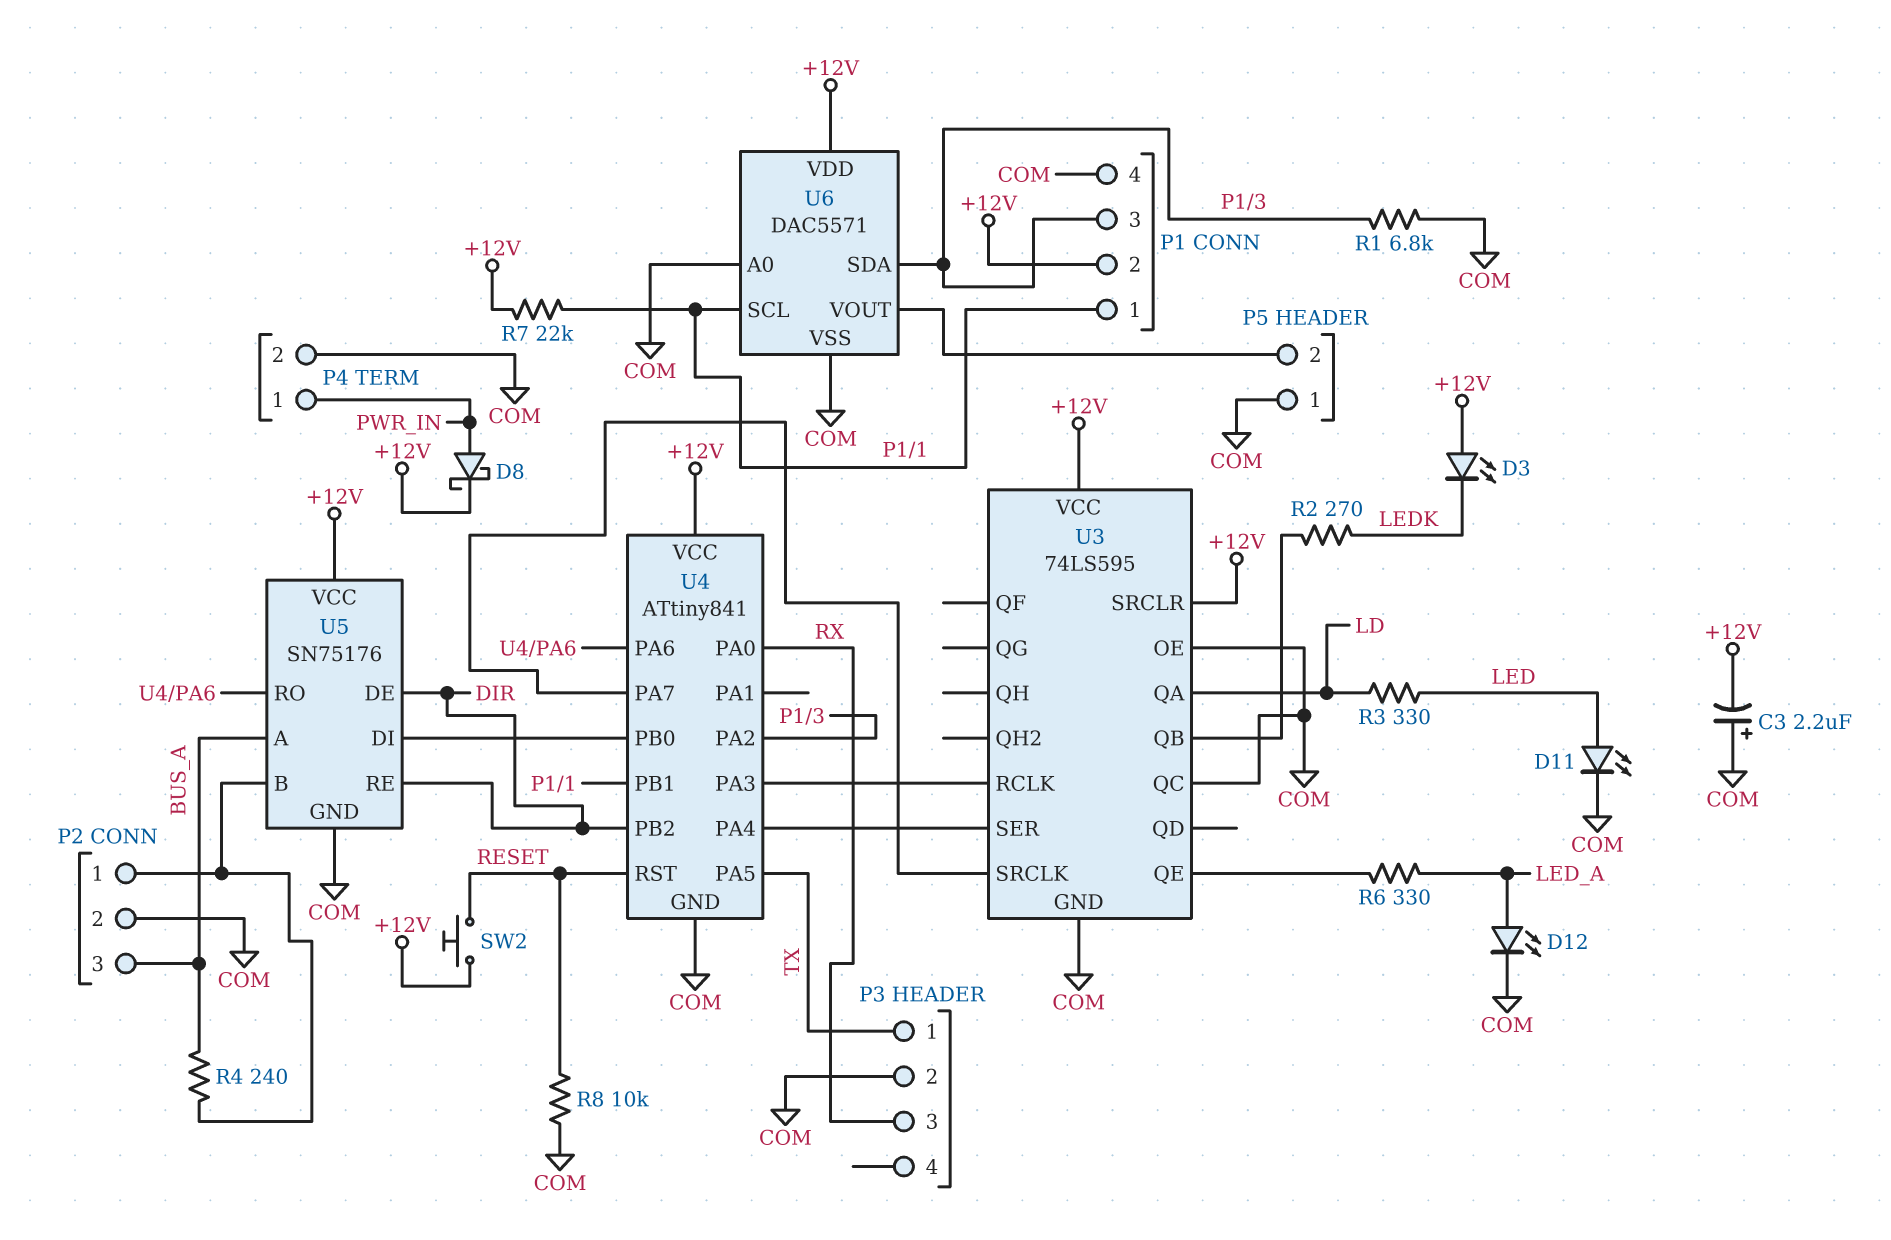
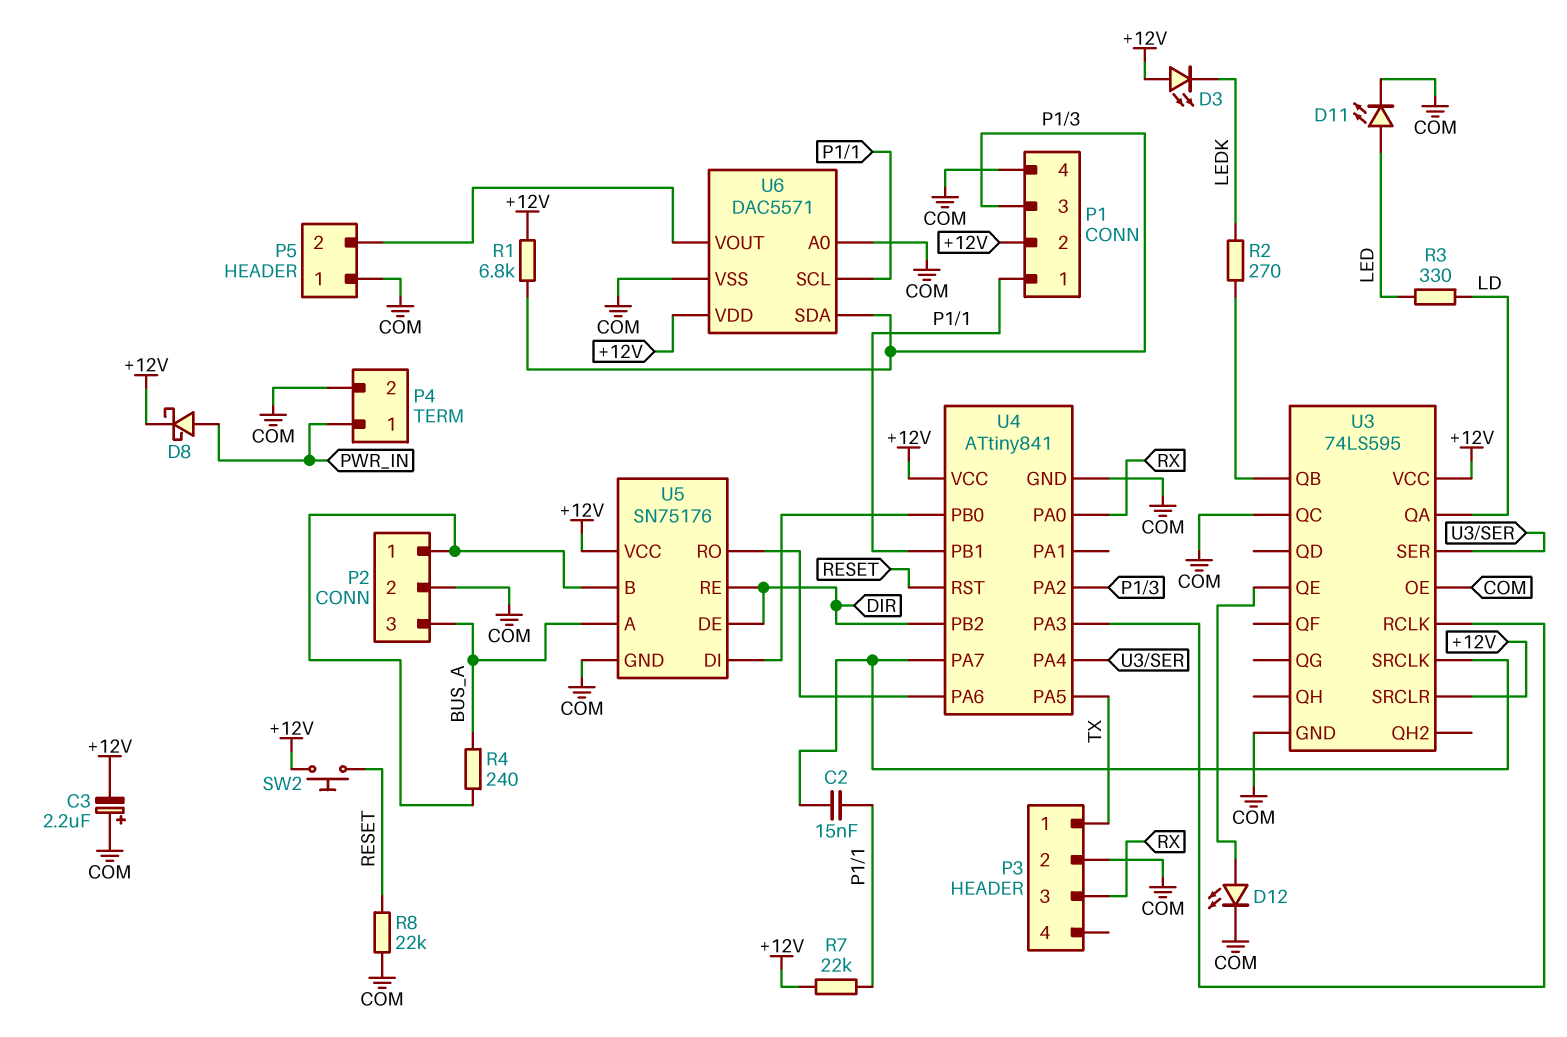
C2: none -> 15nF (P1/1, U3/SRCLK)
D12: LED (A LED_A, K COM) -> LED (A U3/QE, K COM)
R1: 6.8k (COM, P1/3) -> 6.8k (+12V, P1/3)
R6: 330 (LED_A, U3/QE) -> none
R8: 10k (COM, RESET) -> 22k (COM, RESET)

